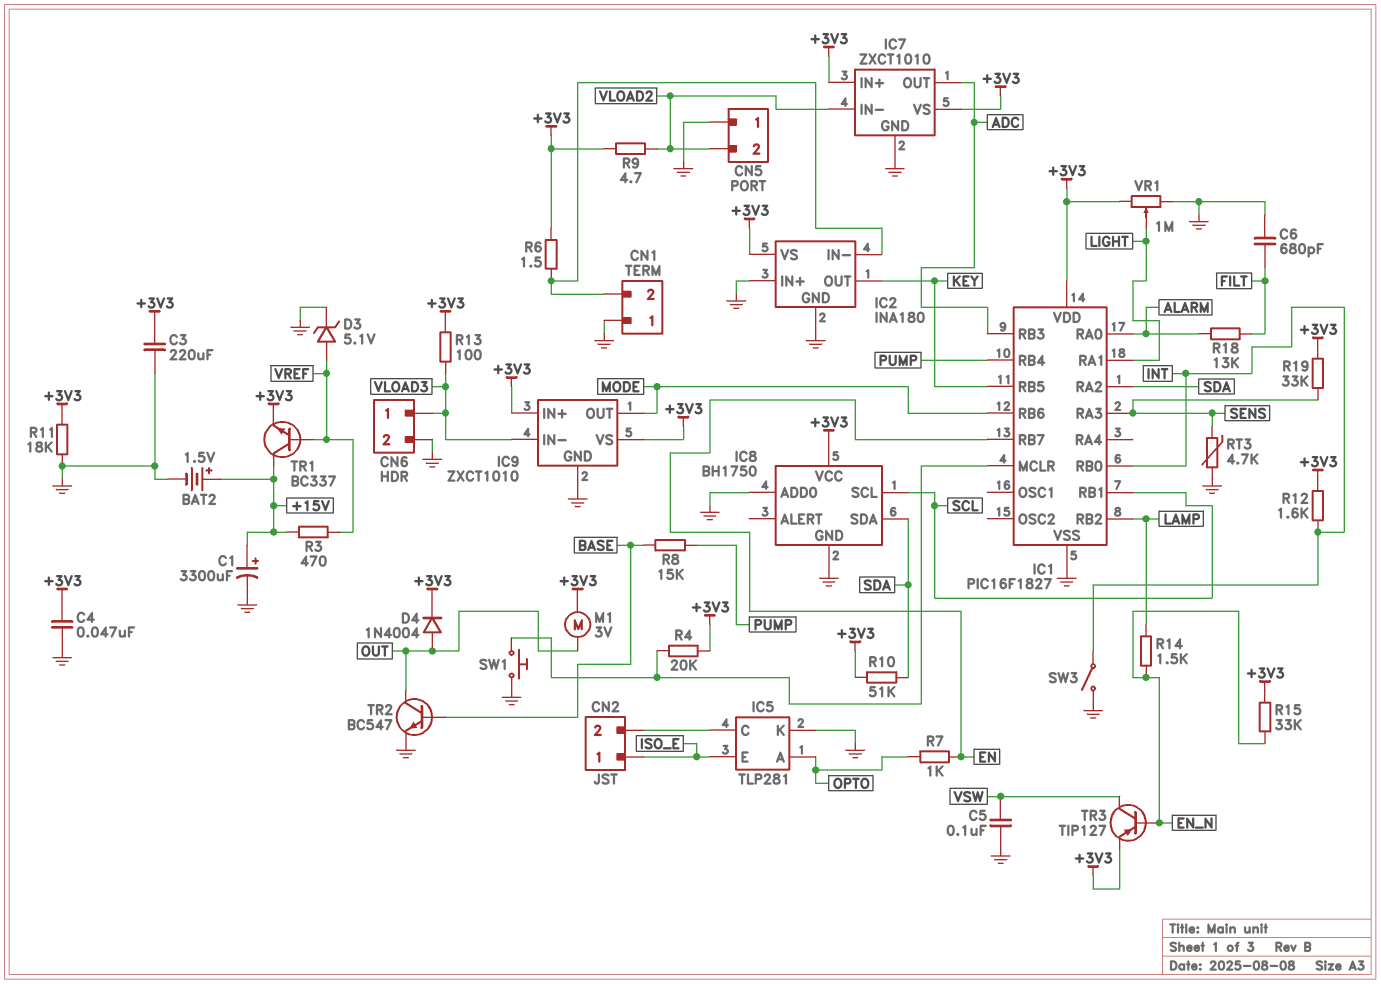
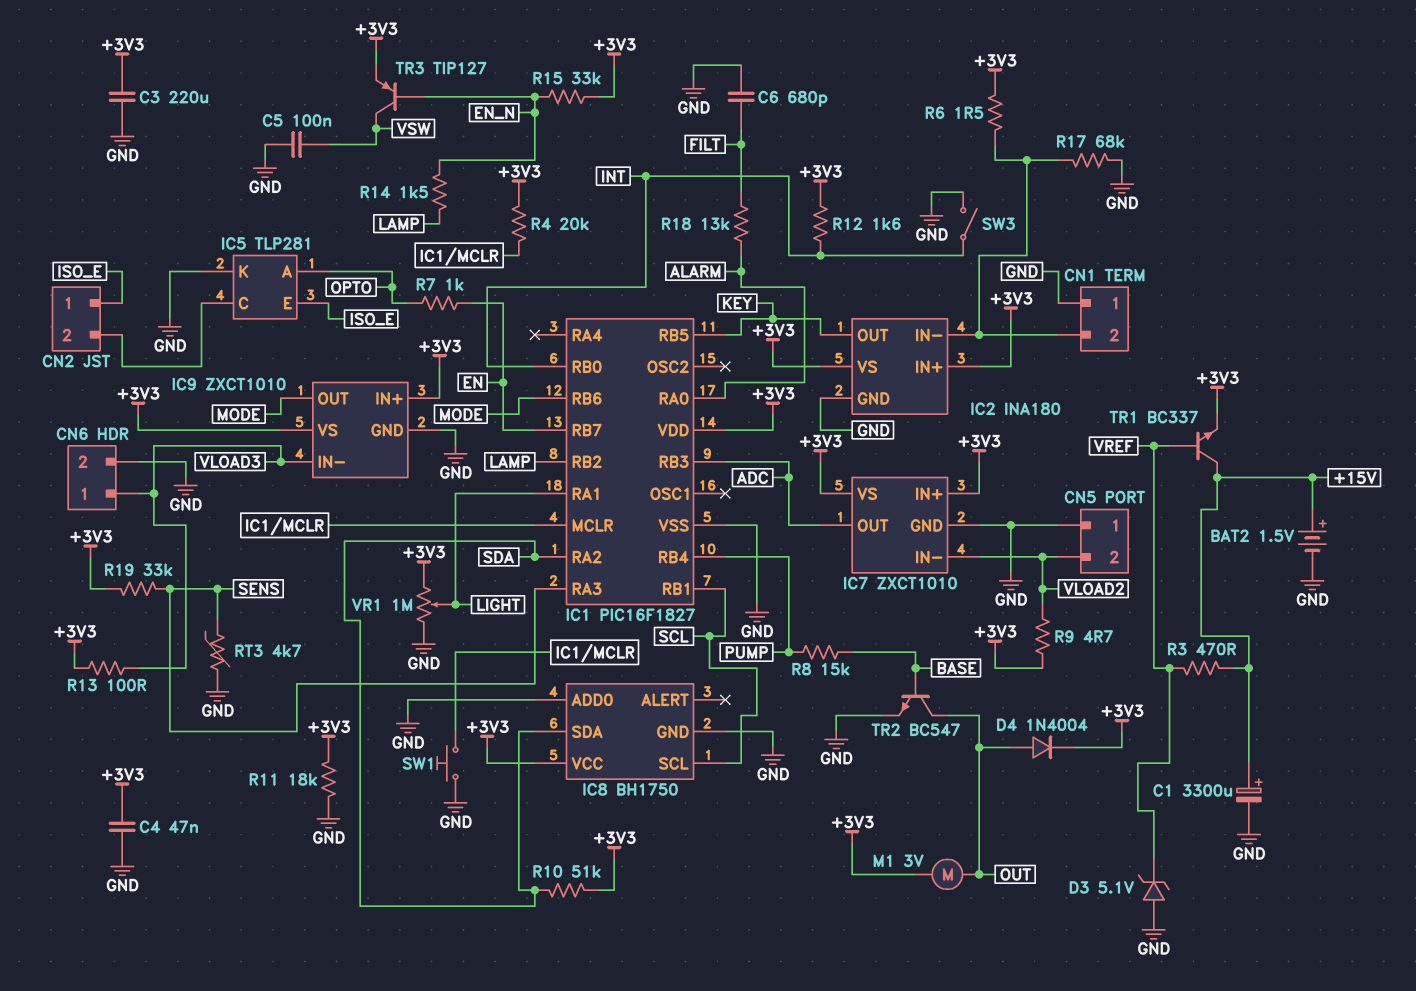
D3: zener 5.1V (A VREF, K GND) -> zener 5.1V (A GND, K VREF)
IC2 pin IN+: GND -> +3V3
R17: none -> 68k (CN1/2, GND)

